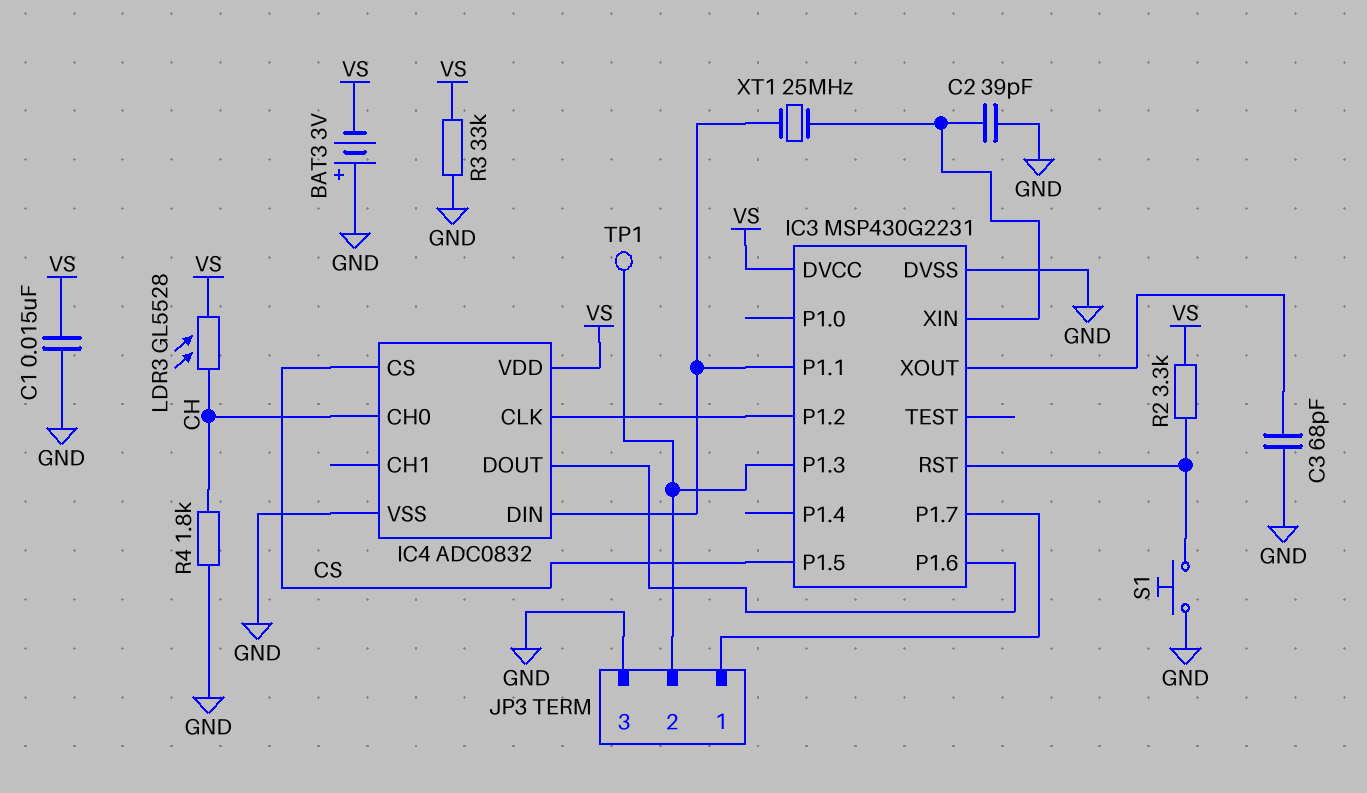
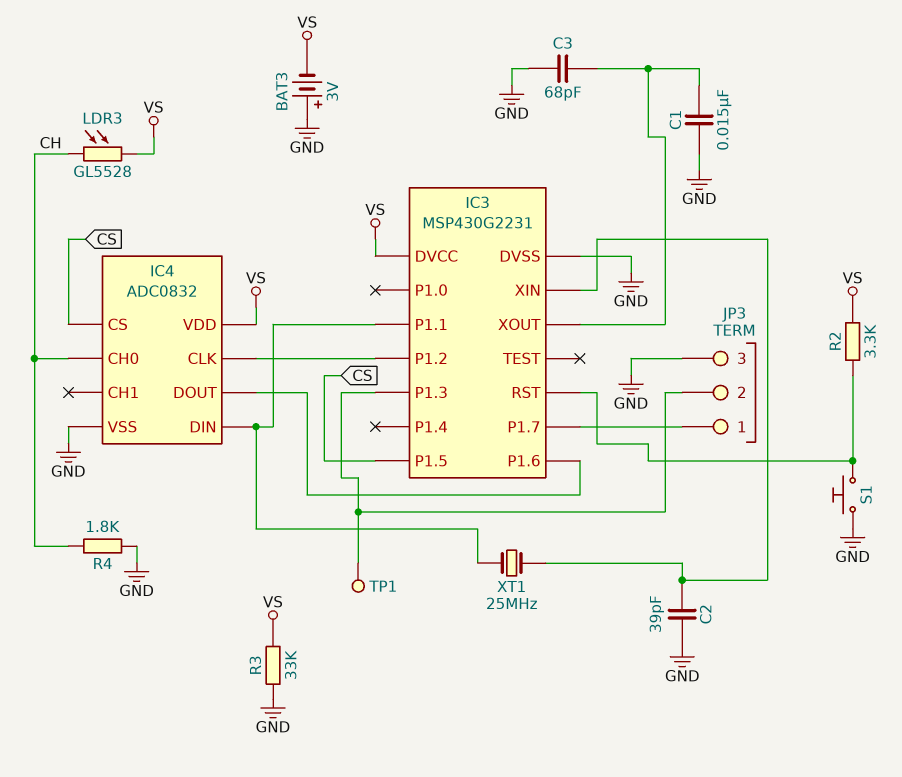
C1: 15nF (GND, VS) -> 15nF (GND, IC3/XOUT)

